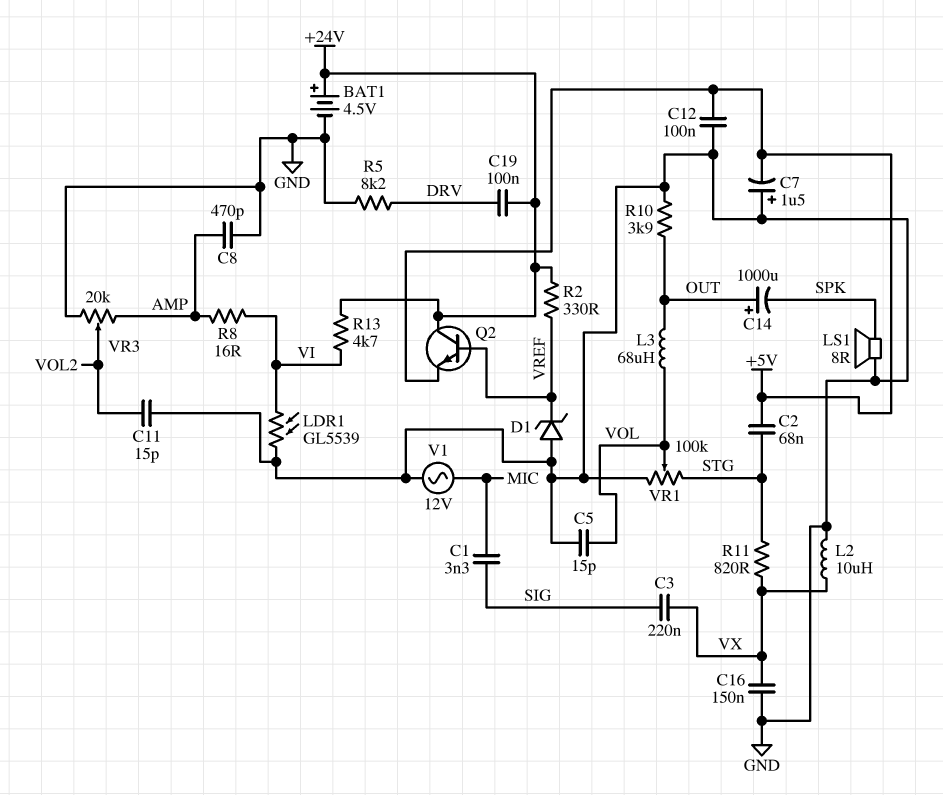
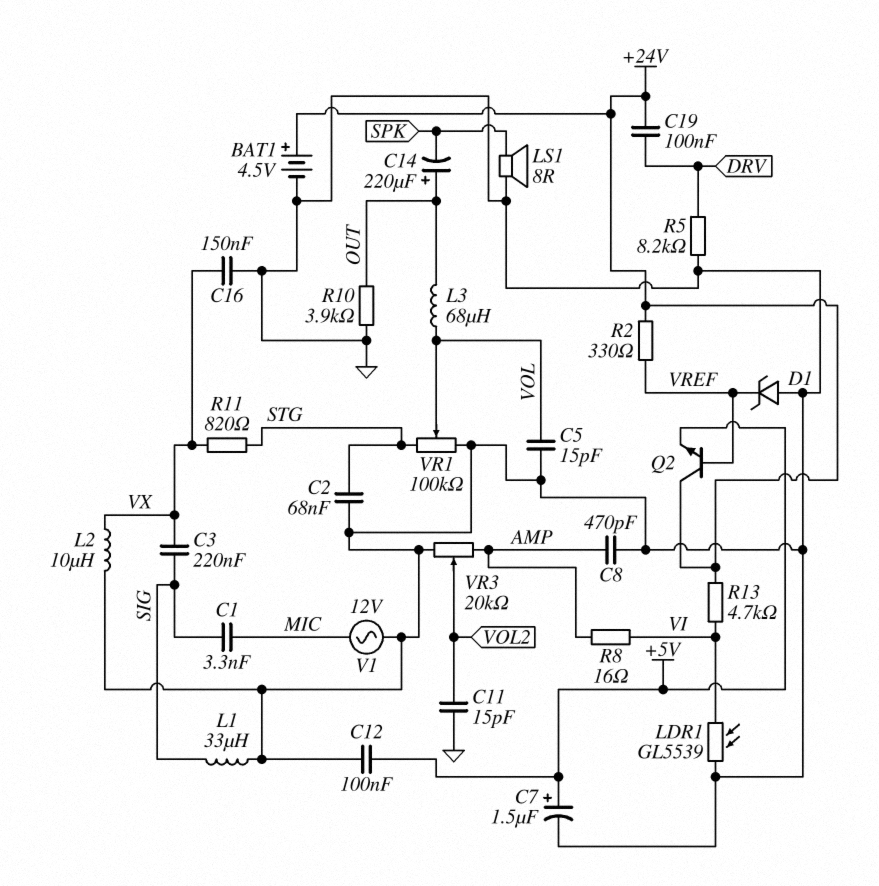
C2: 68nF (+5V, STG) -> 68nF (GND, STG)
C7: 1.5uF (plus GND, minus +5V) -> 1.5uF (plus +5V, minus GND)
C14: 1000uF (plus OUT, minus SPK) -> 220uF (plus OUT, minus SPK)
L1: none -> 33uH (GND, SIG)

